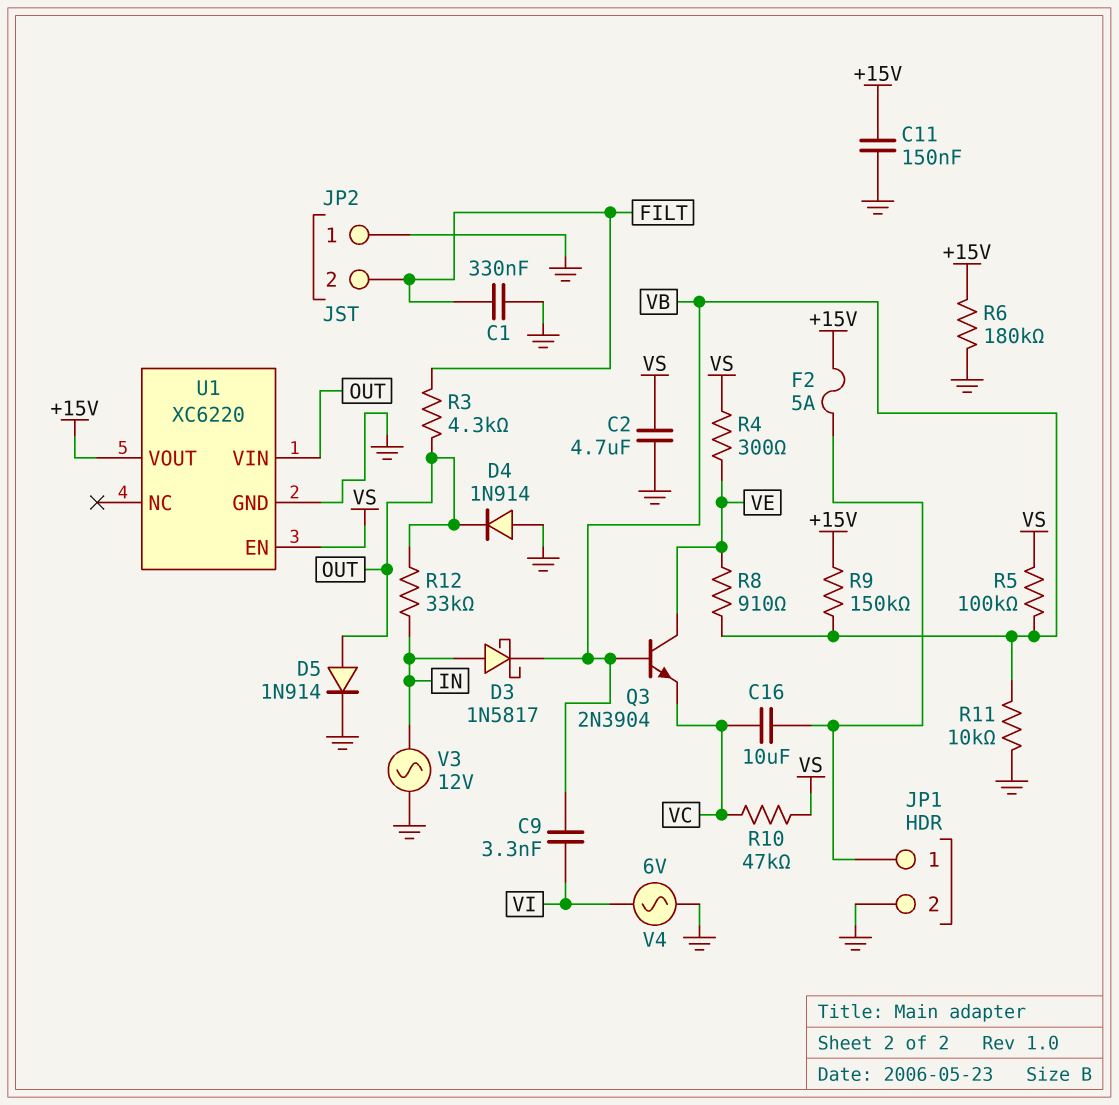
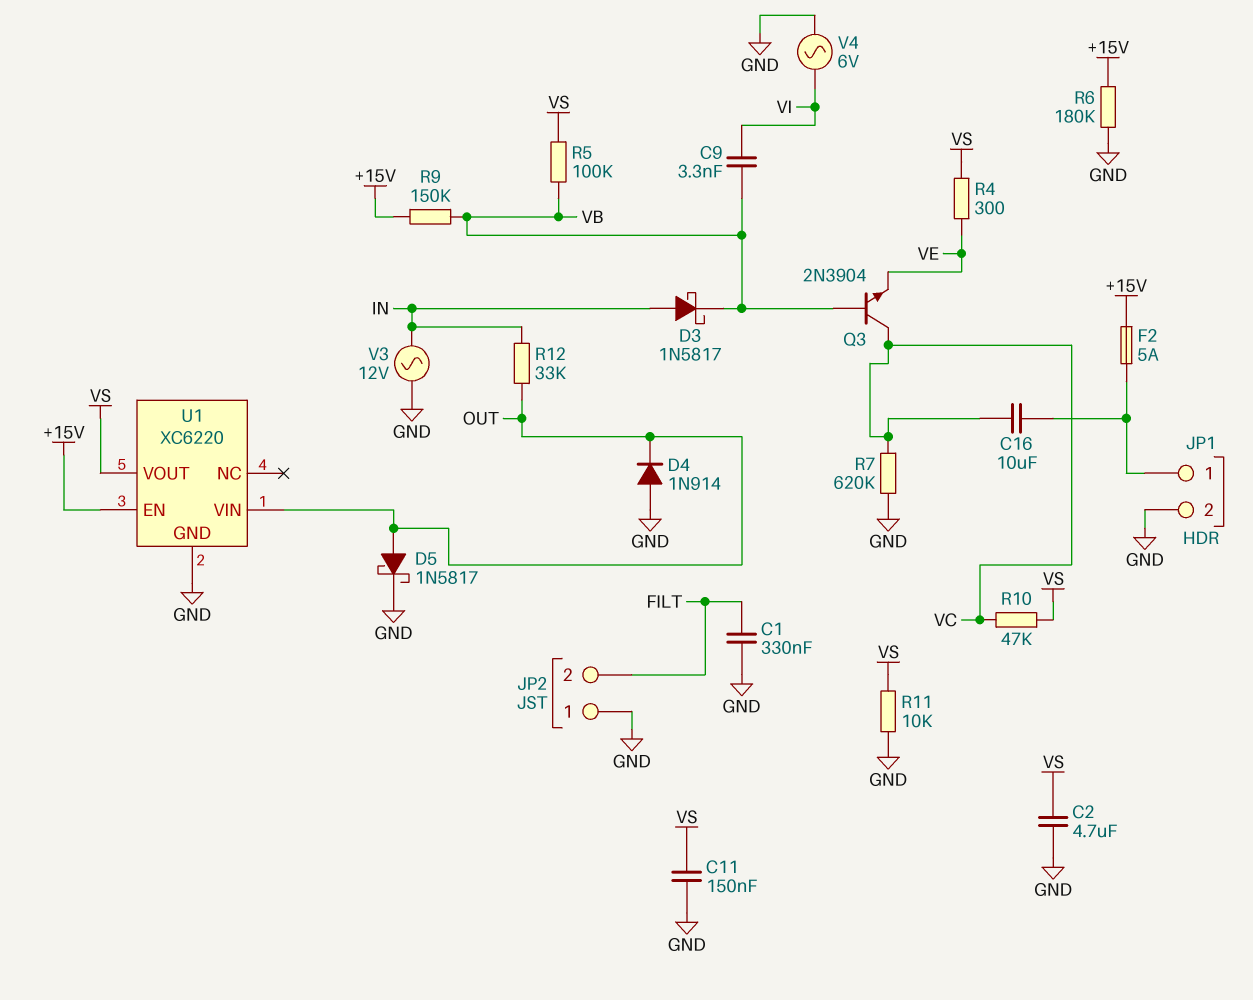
C11: 150nF (+15V, GND) -> 150nF (GND, VS)
D5: diode 1N914 (A OUT, K GND) -> schottky 1N5817 (A OUT, K GND)
Q3: NPN 2N3904 (B VB, C VE, E VC) -> NPN 2N3904 (B VB, C VC, E VE)
R3: 4.3k (FILT, OUT) -> none
R7: none -> 620k (GND, VC)
R8: 910 (VB, VE) -> none
R11: 10k (GND, VB) -> 10k (GND, VS)
U1 pin EN: VS -> +15V
U1 pin VOUT: +15V -> VS

